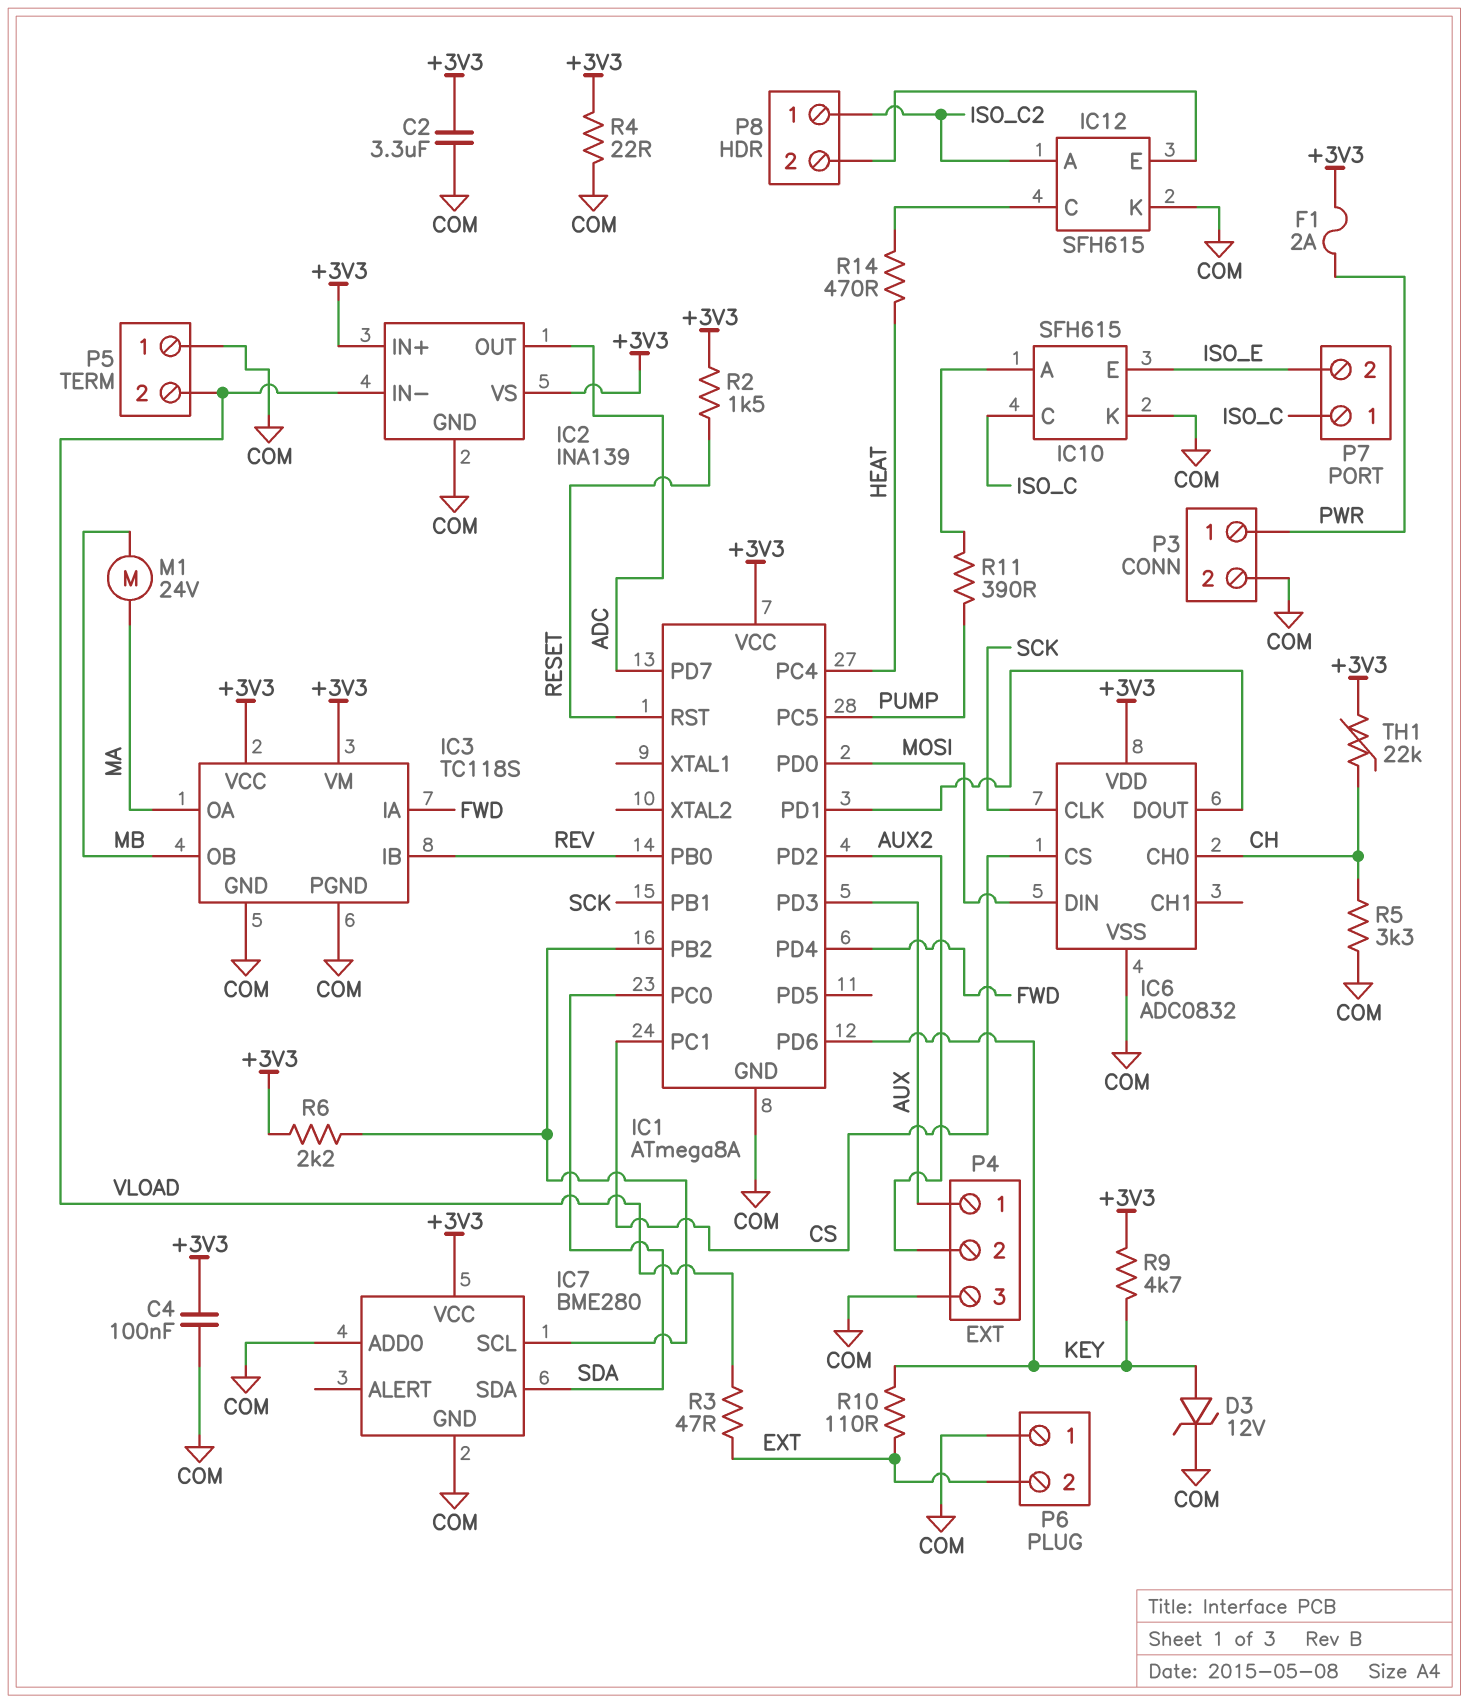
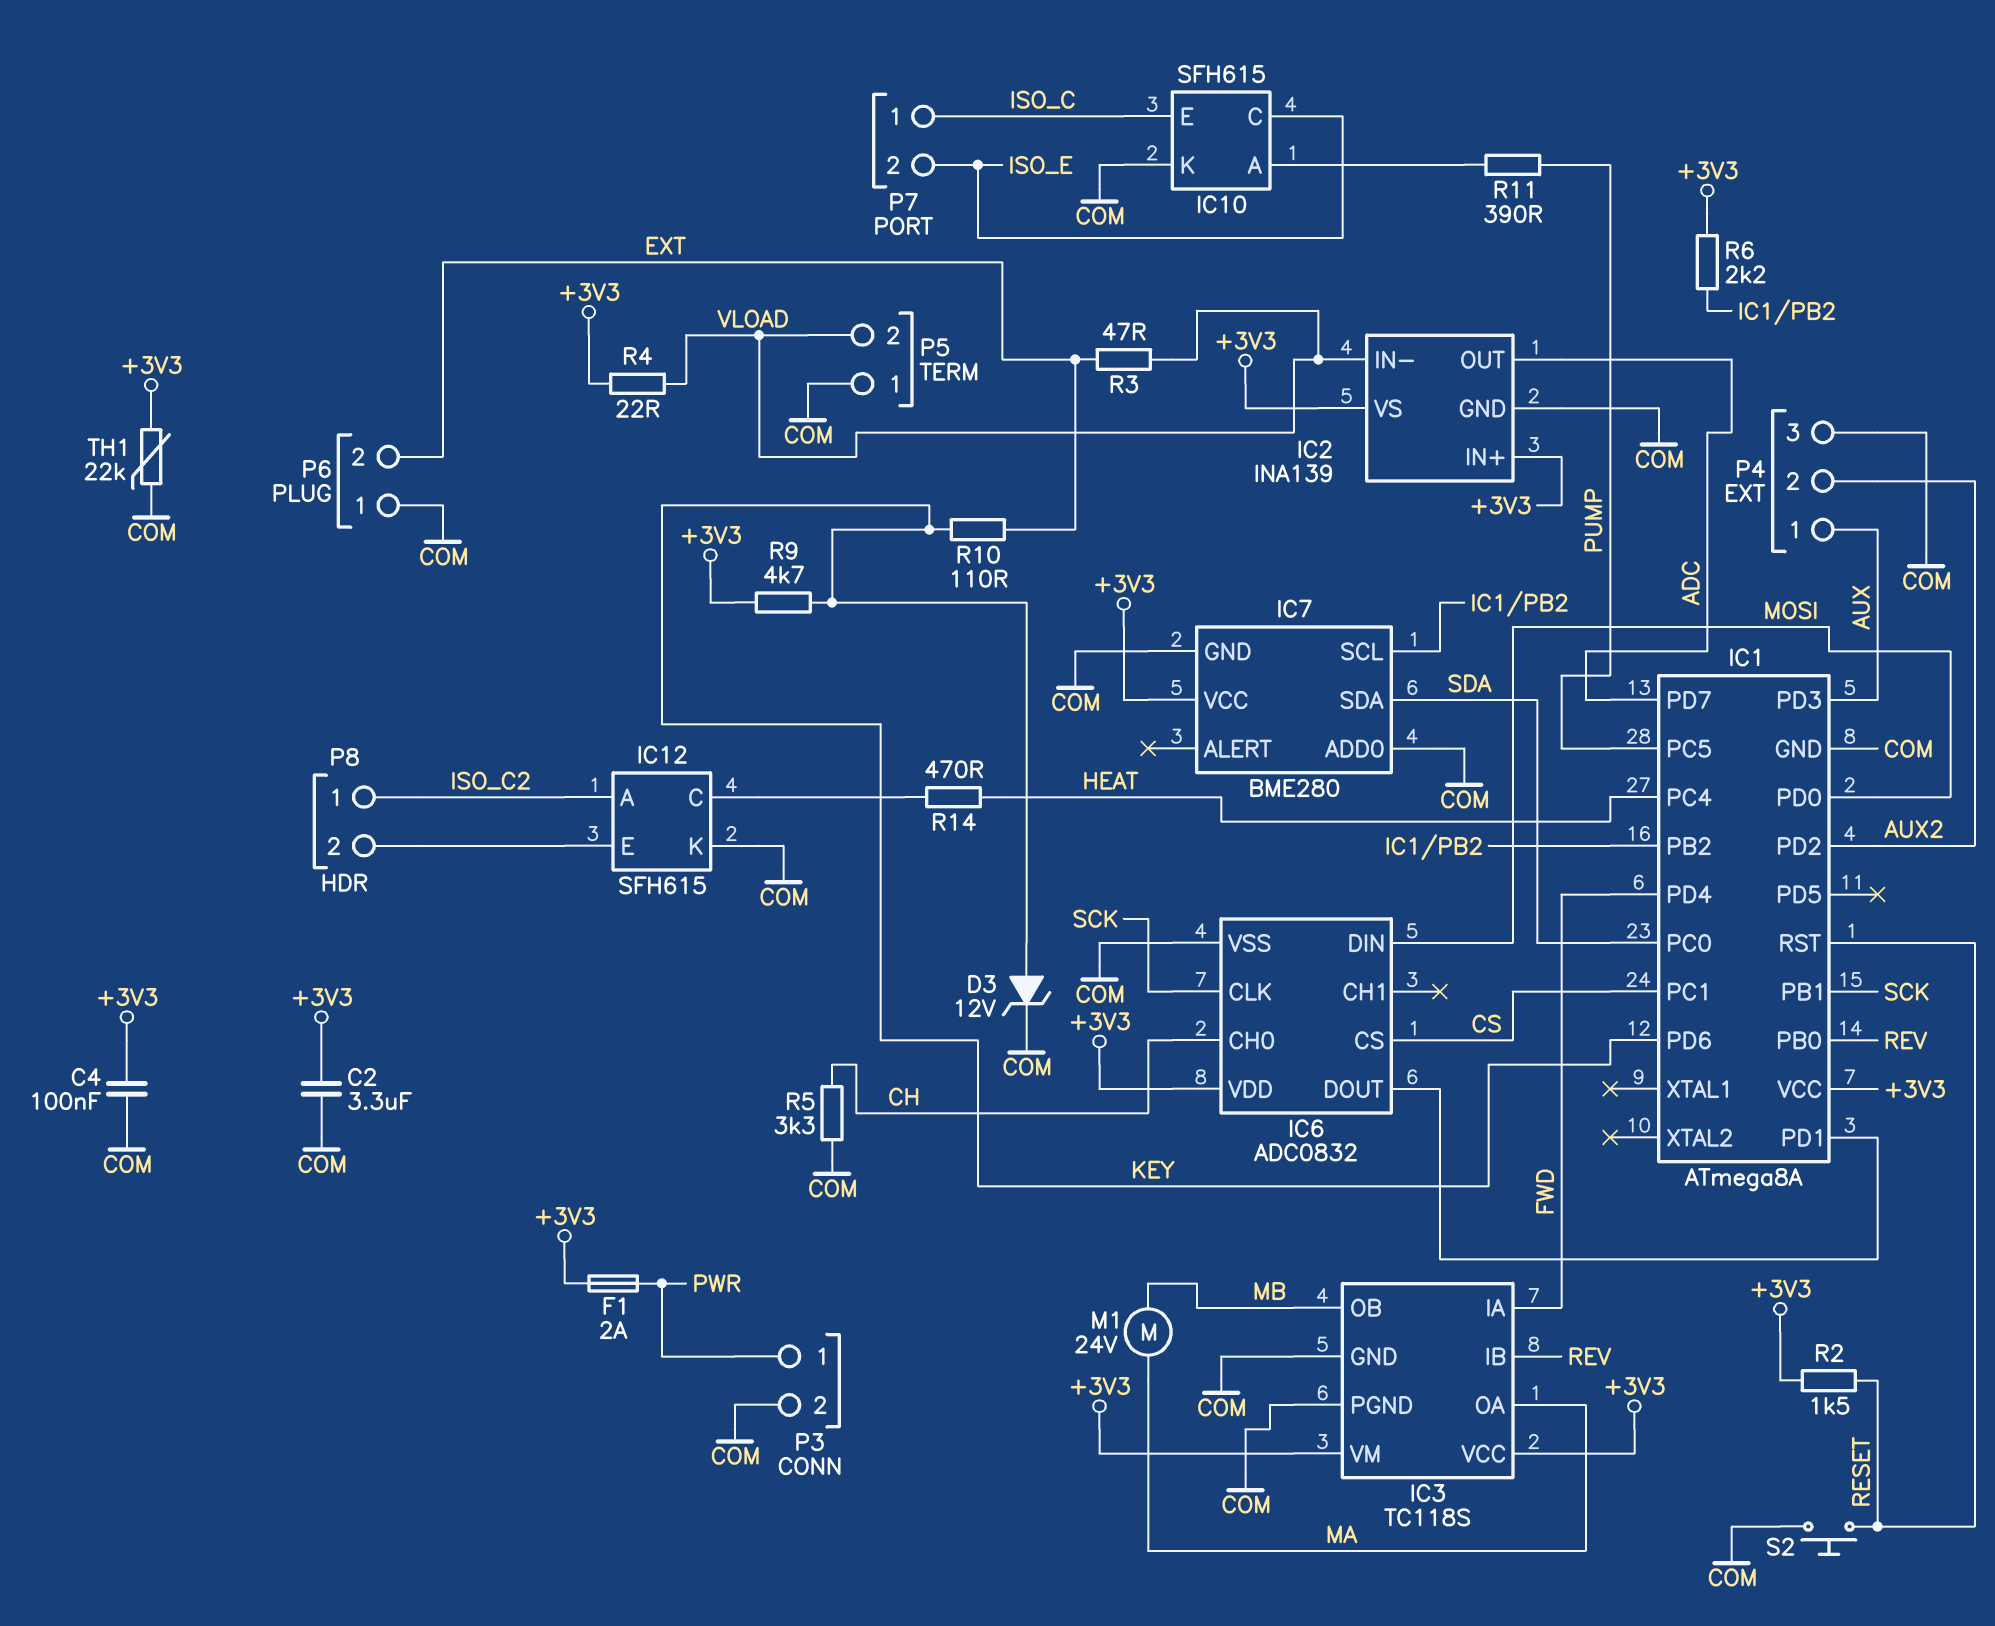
IC10 pin C: ISO_C -> ISO_E
IC10 pin E: ISO_E -> ISO_C
R4: 22 (+3V3, COM) -> 22 (+3V3, VLOAD)
S2: none -> button (COM, RESET)
TH1: 22k (+3V3, CH) -> 22k (+3V3, COM)

